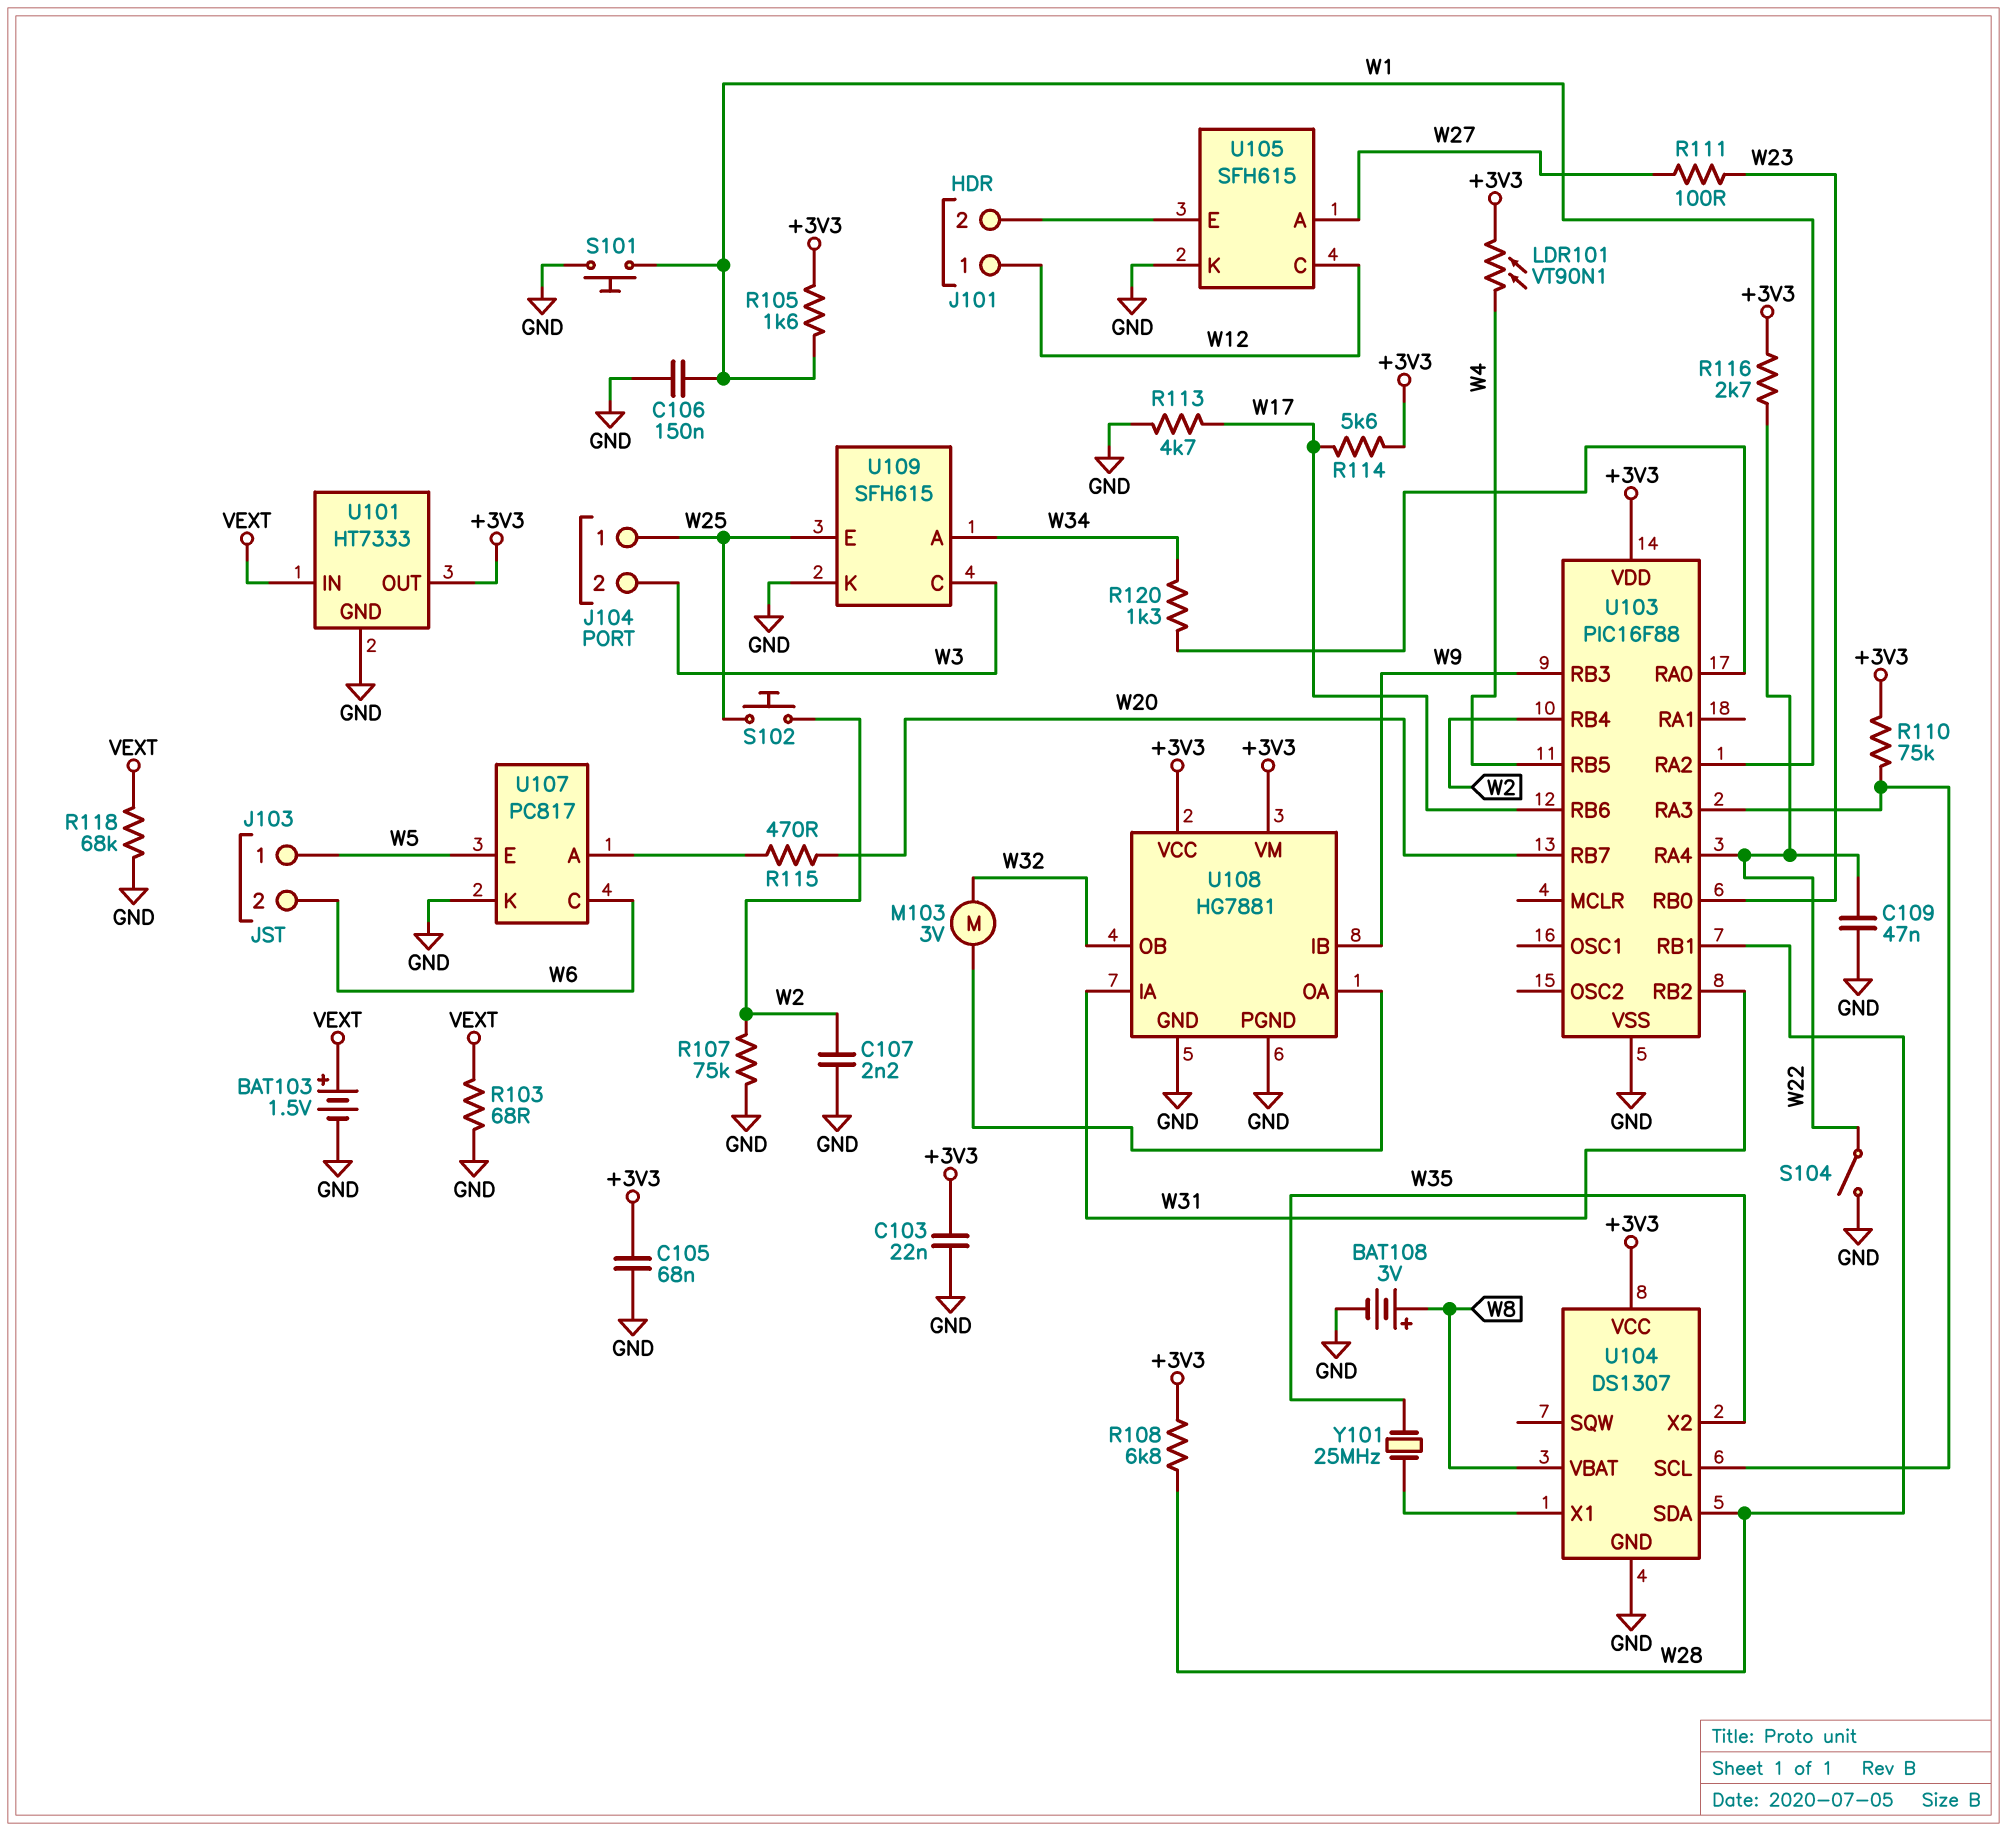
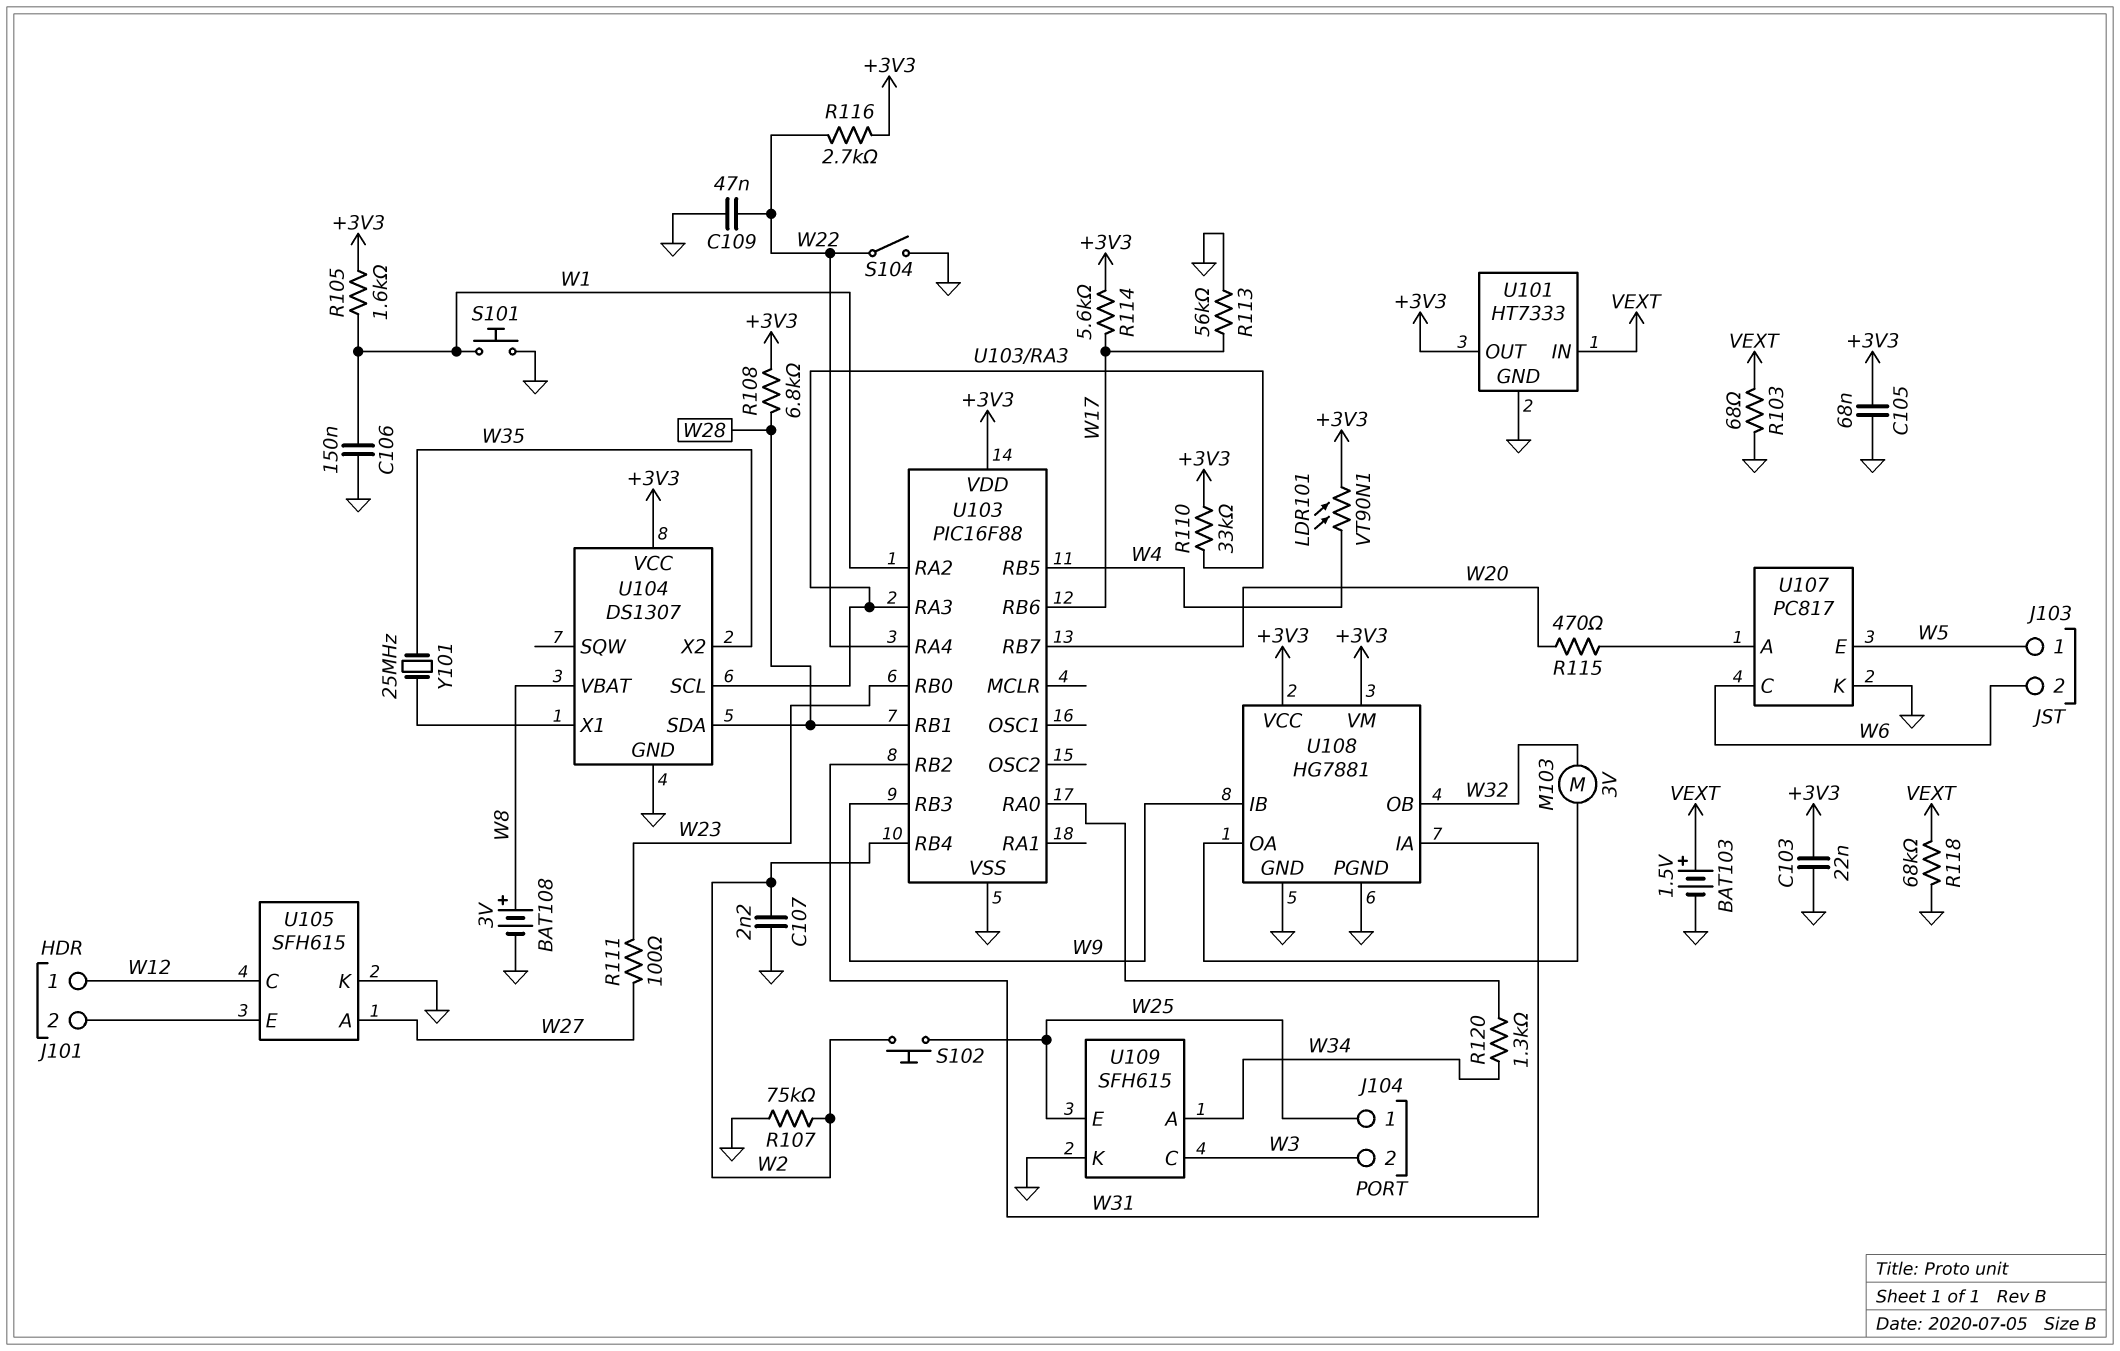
R110: 75k (+3V3, U103/RA3) -> 33k (+3V3, U103/RA3)
R113: 4.7k (GND, W17) -> 56k (GND, W17)

